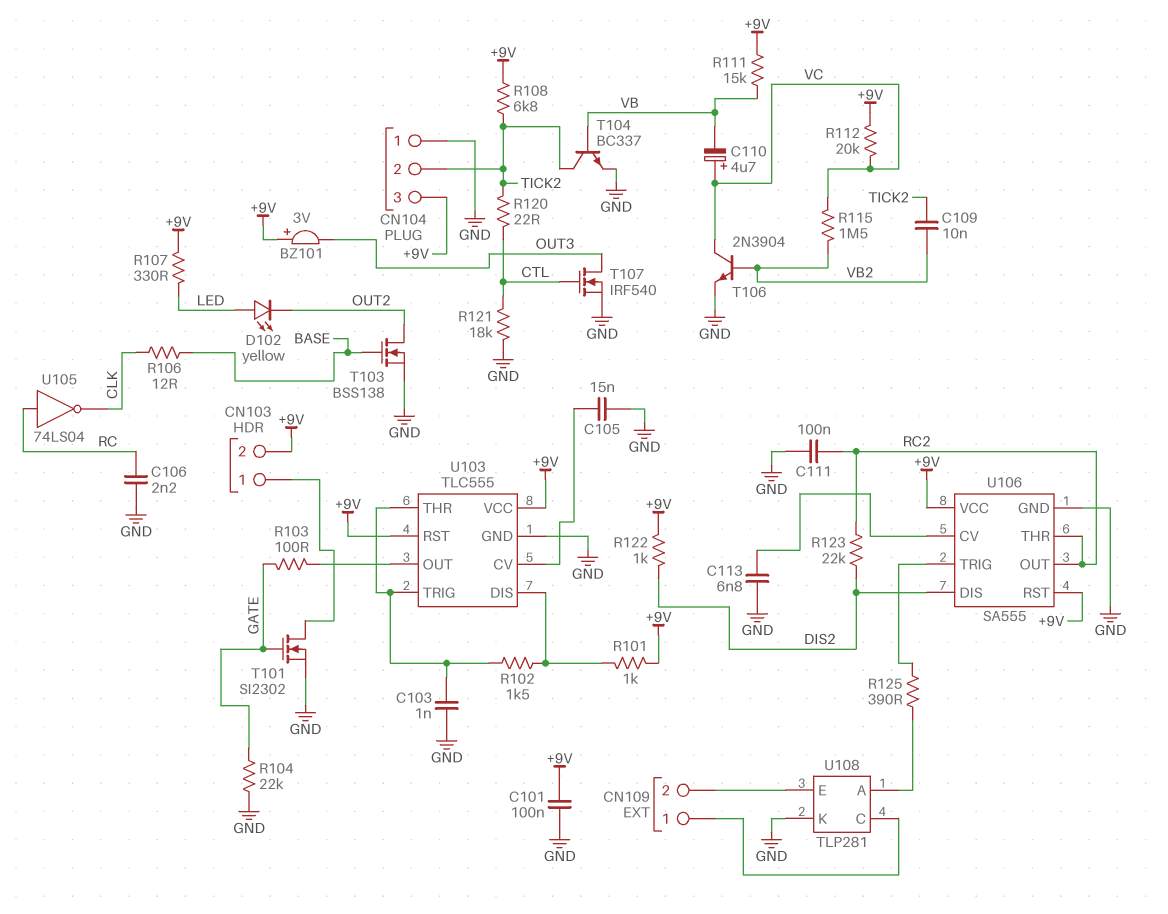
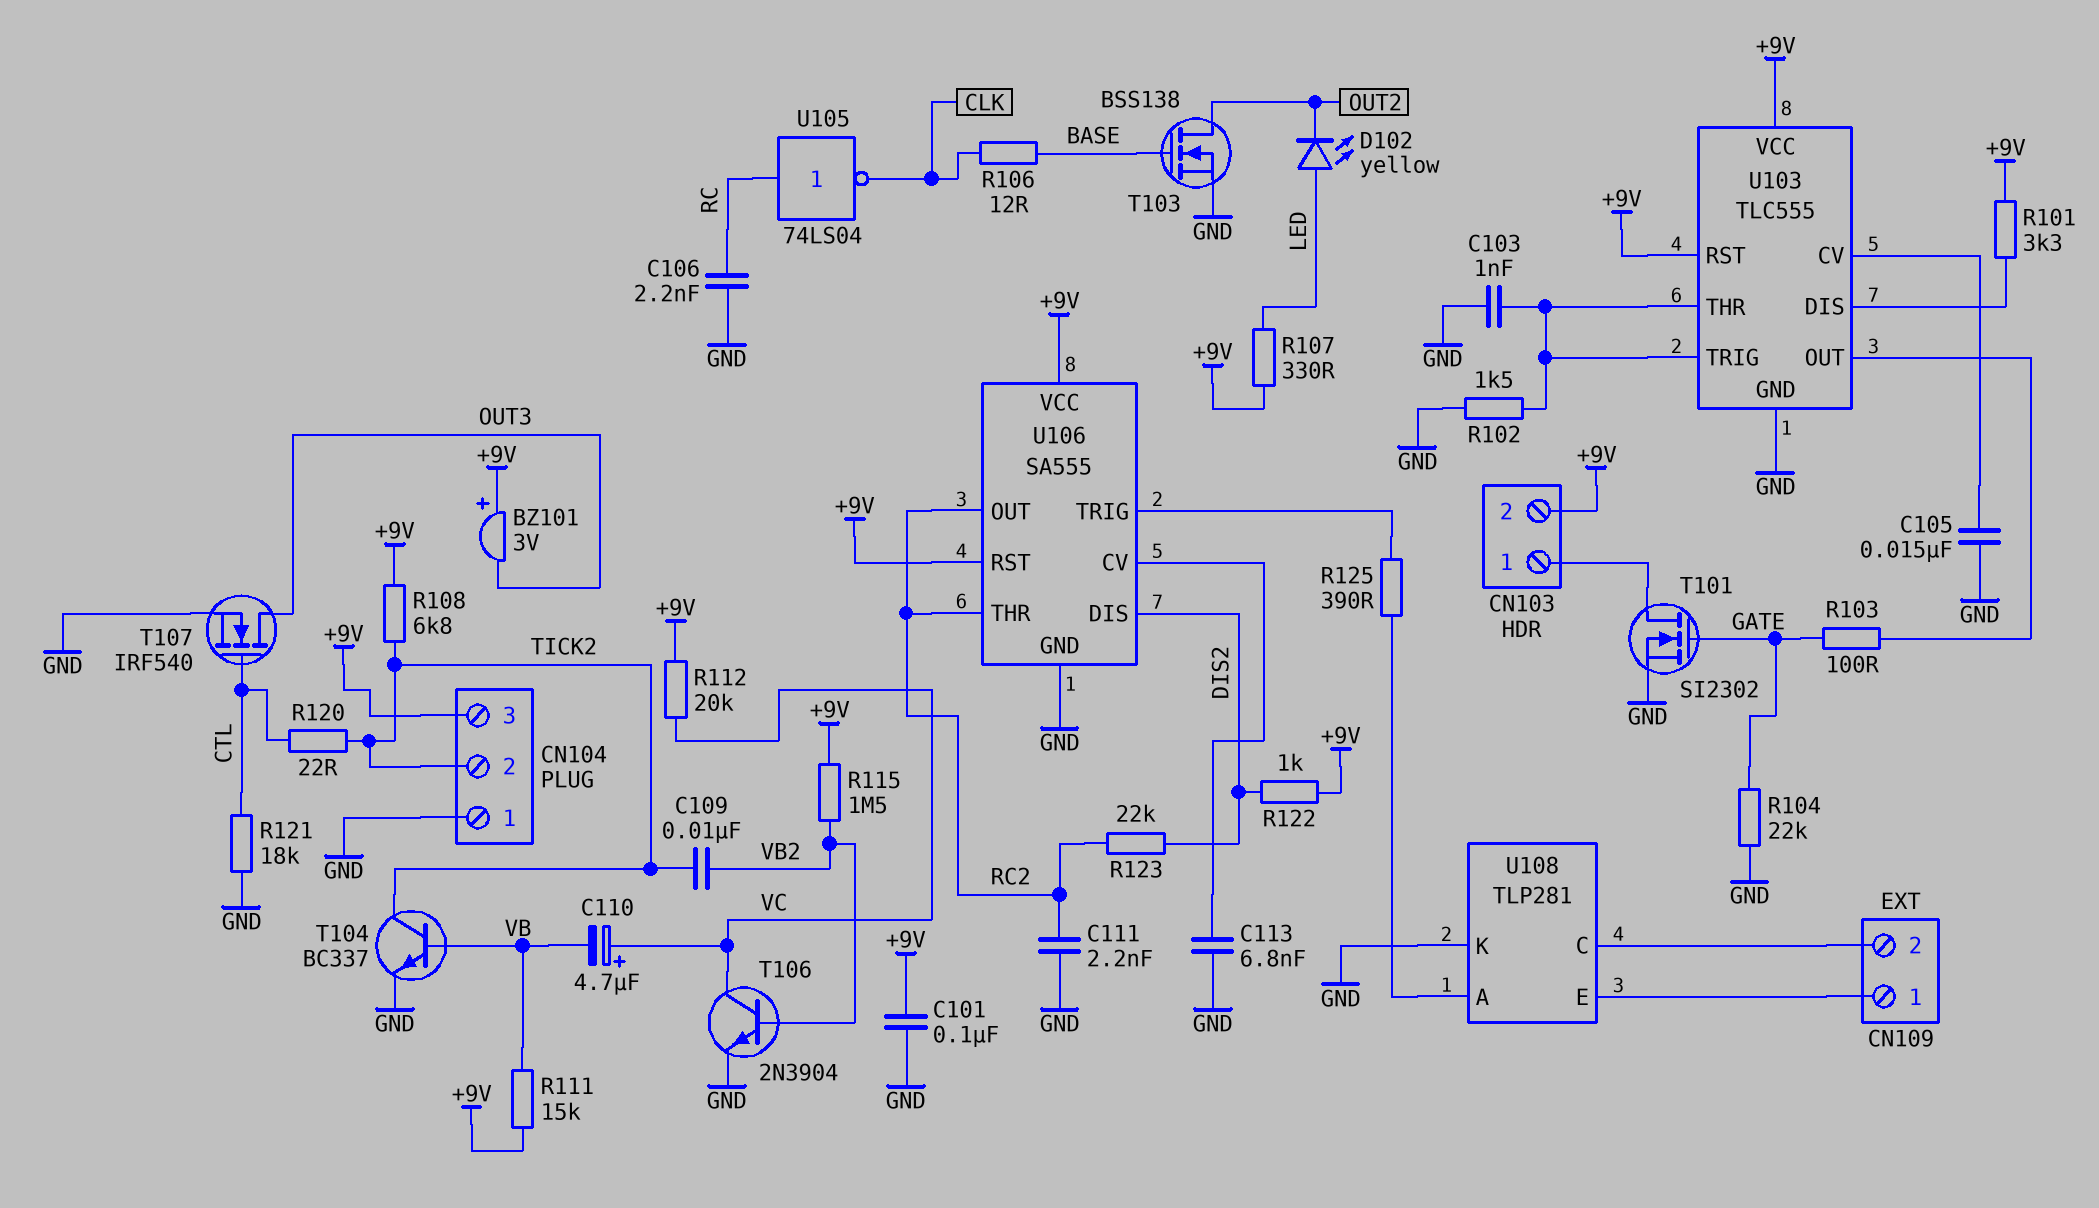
C111: 100nF (GND, RC2) -> 2.2nF (GND, RC2)
R101: 1k (+9V, U103/DIS) -> 3.3k (+9V, U103/DIS)
R102: 1.5k (U103/DIS, U103/THR) -> 1.5k (GND, U103/THR)
R115: 1.5M (VB2, VC) -> 1.5M (+9V, VB2)
U108 pin C: CN109/1 -> CN109/2
U108 pin E: CN109/2 -> CN109/1

